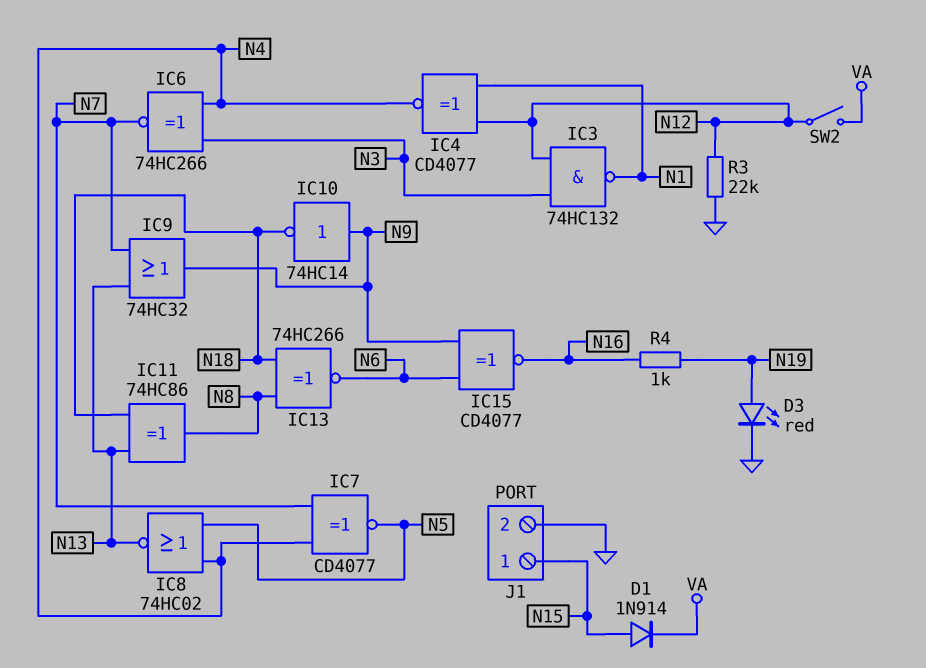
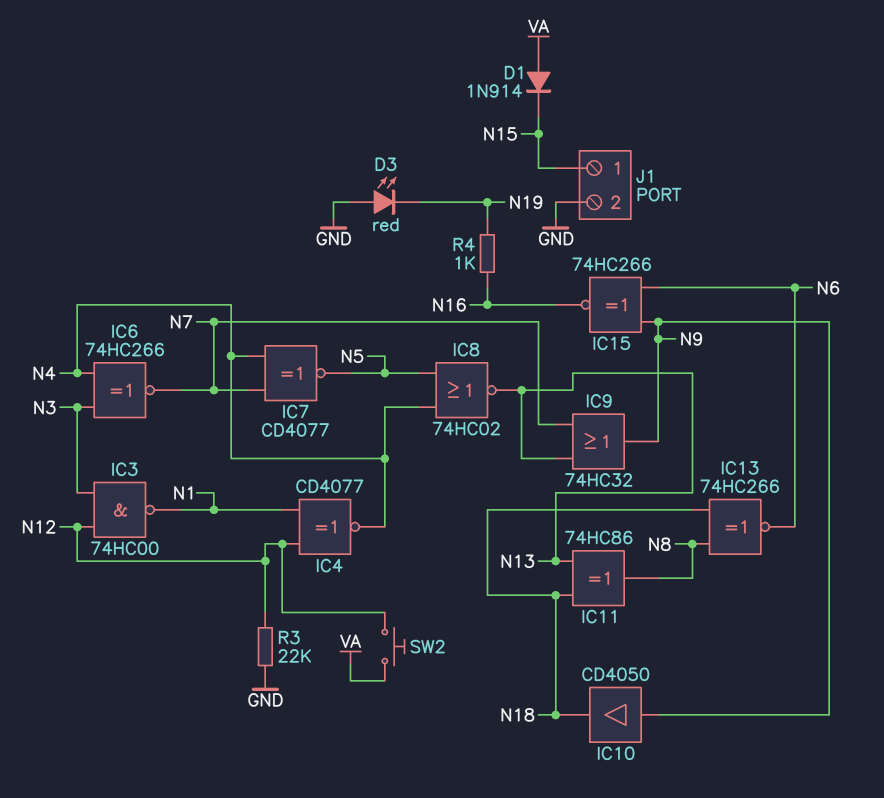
D1: diode 1N914 (A N15, K VA) -> diode 1N914 (A VA, K N15)
D3: LED red (A N19, K GND) -> LED red (A GND, K N19)
IC3: NAND 74HC132 (in N3, in N12, out N1) -> NAND 74HC00 (in N3, in N12, out N1)
IC10: NOT 74HC14 (in N9, out N18) -> buffer CD4050 (in N9, out N18)
IC15: XNOR CD4077 (in N6, in N9, out N16) -> XNOR 74HC266 (in N6, in N9, out N16)
SW2: switch (N12, VA) -> button (N12, VA)

